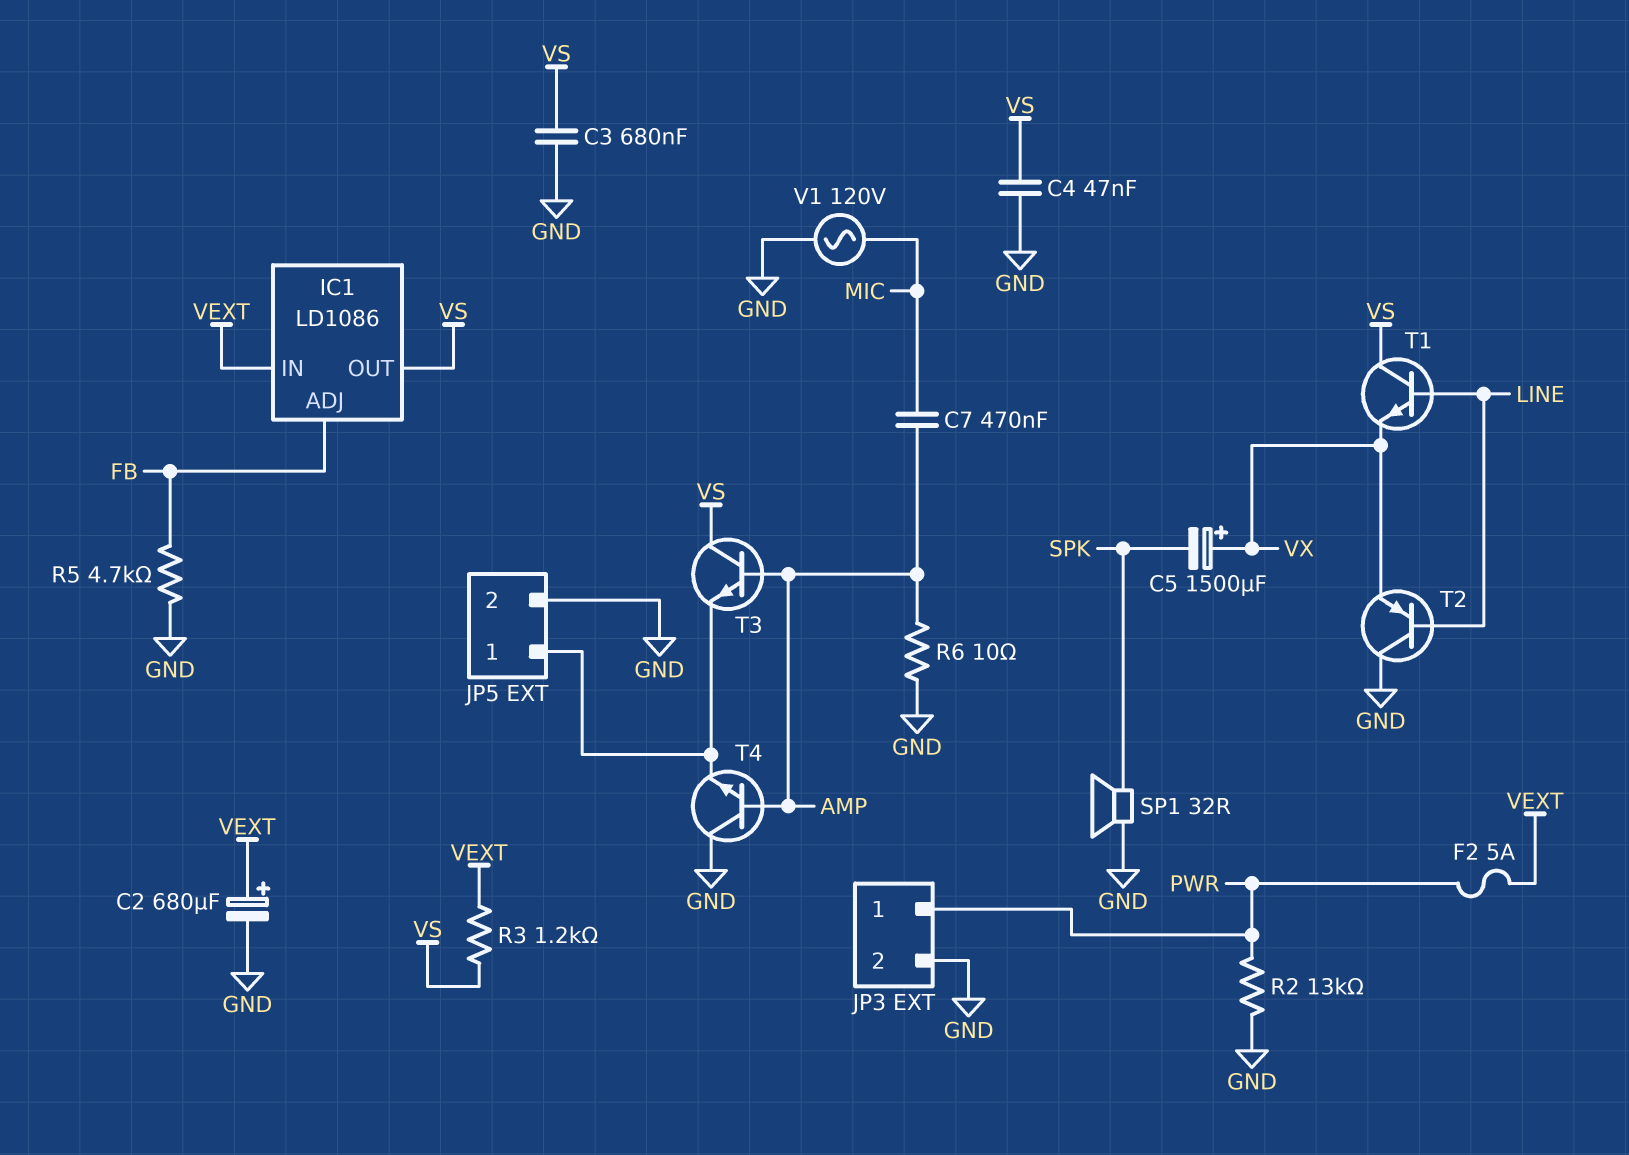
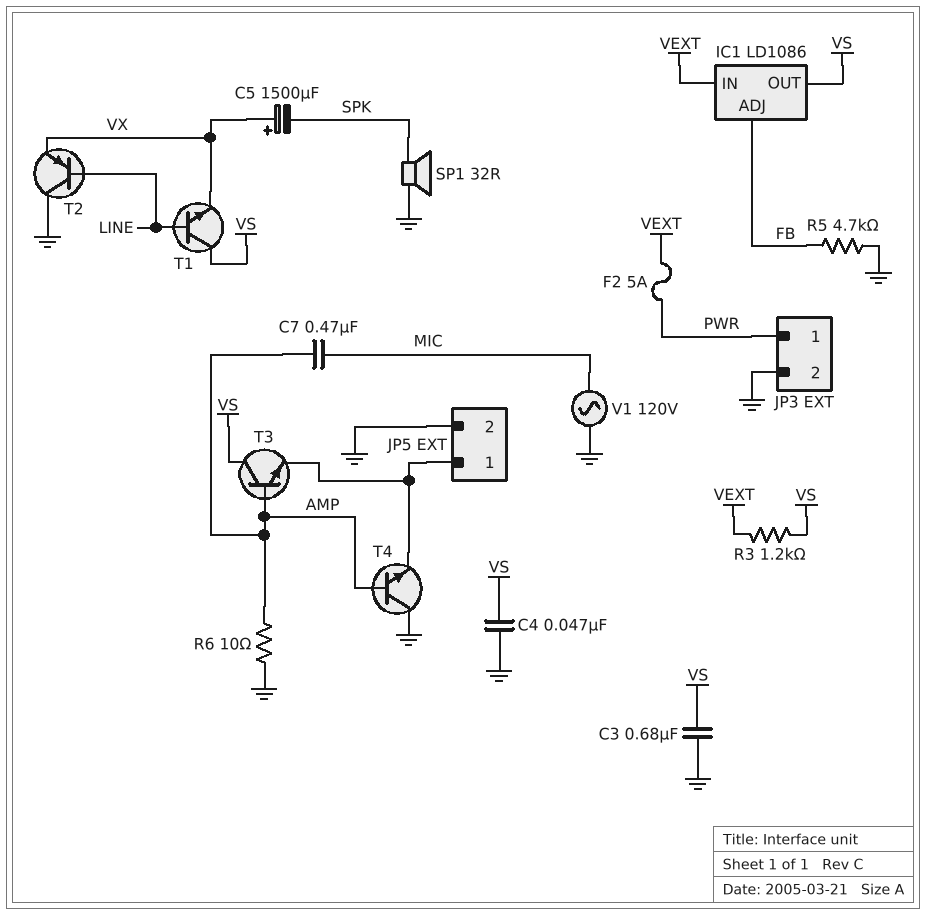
C2: 680uF (plus VEXT, minus GND) -> none
R2: 13k (GND, PWR) -> none

